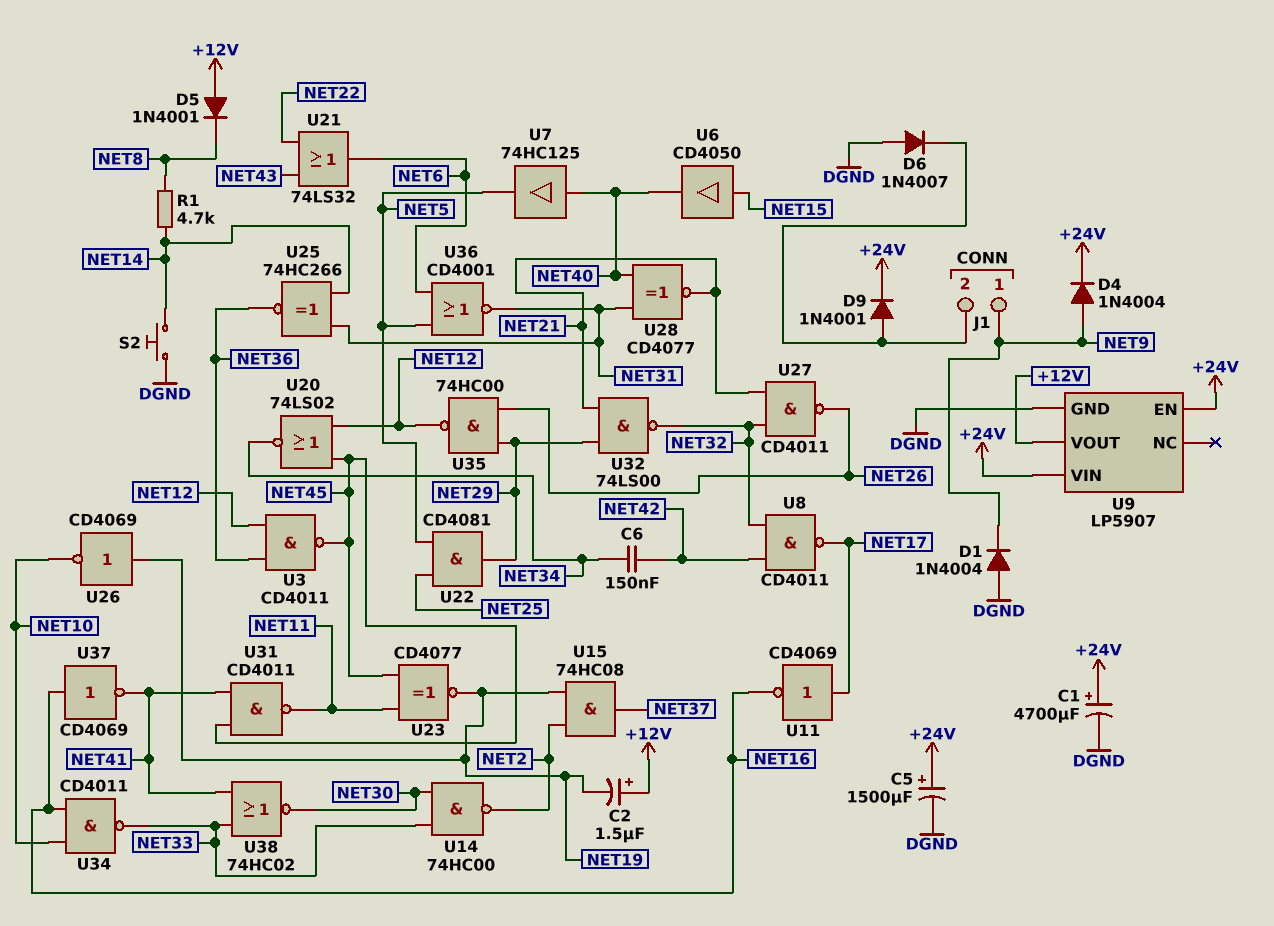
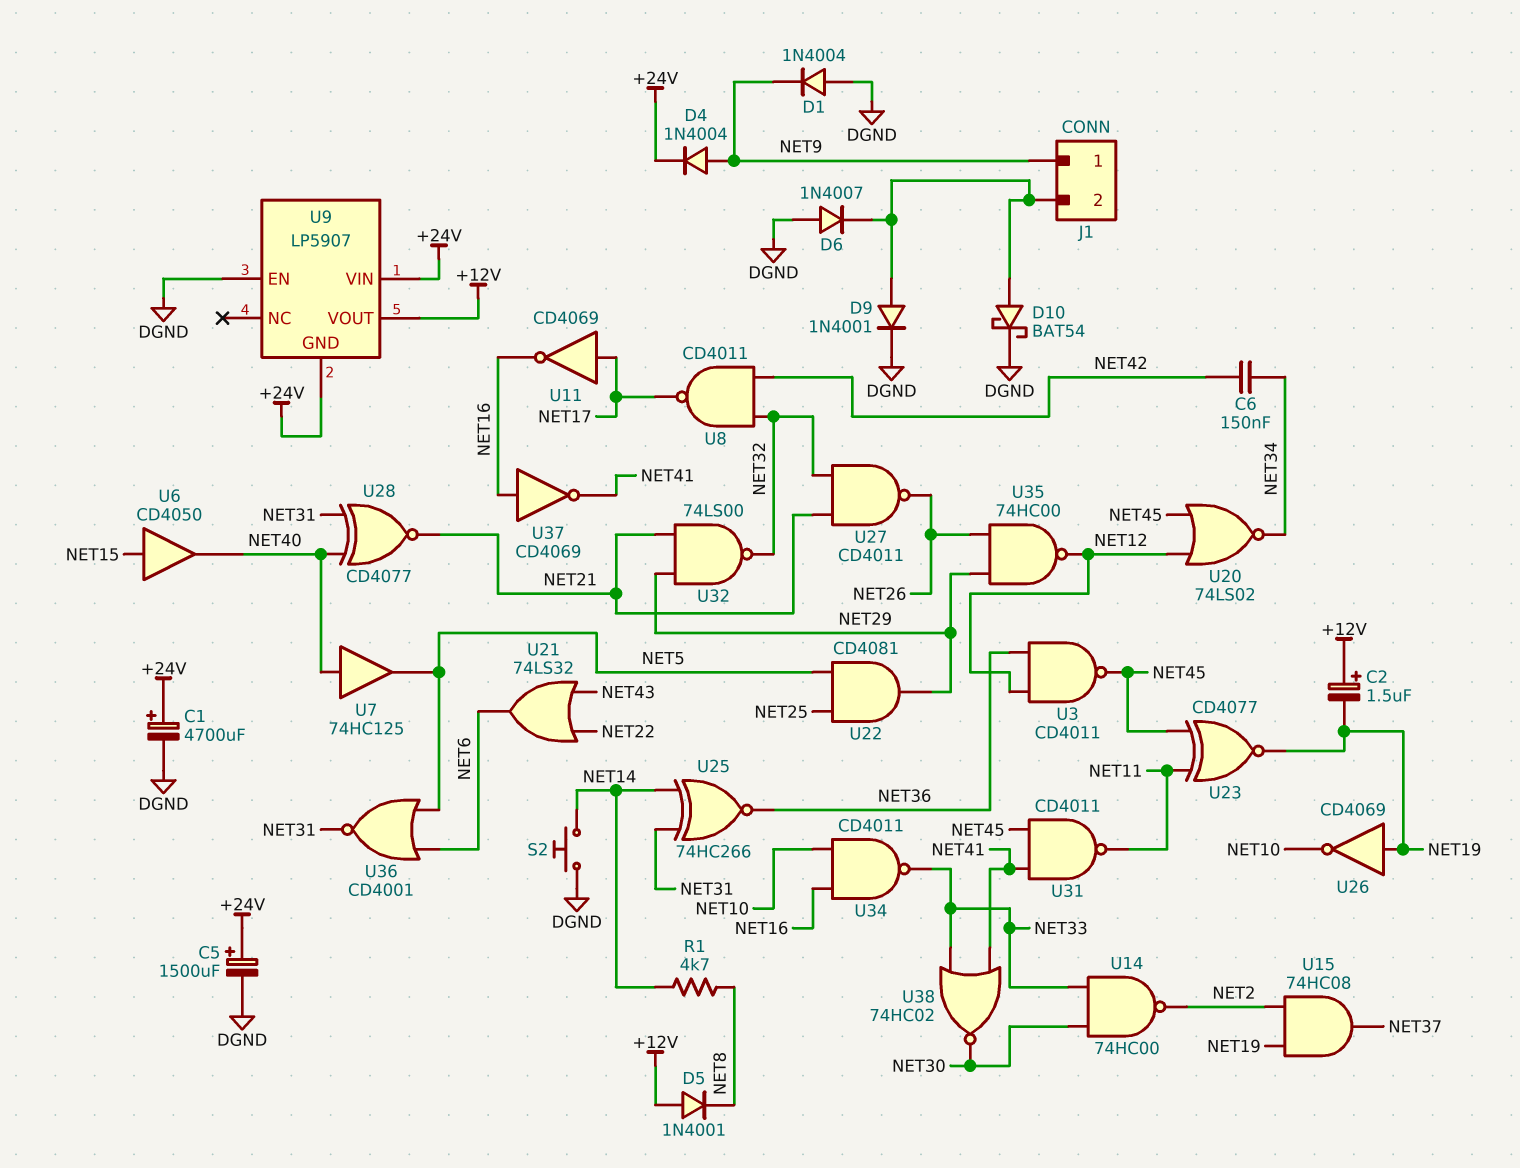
D9: diode 1N4001 (A J1/2, K +24V) -> diode 1N4001 (A J1/2, K DGND)
D10: none -> schottky BAT54 (A J1/2, K DGND)
U9 pin EN: +24V -> DGND
U9 pin GND: DGND -> +24V

